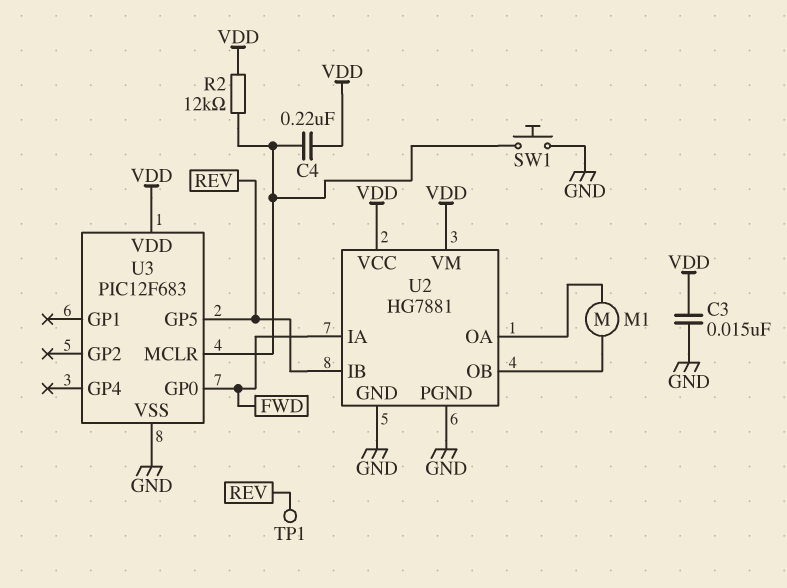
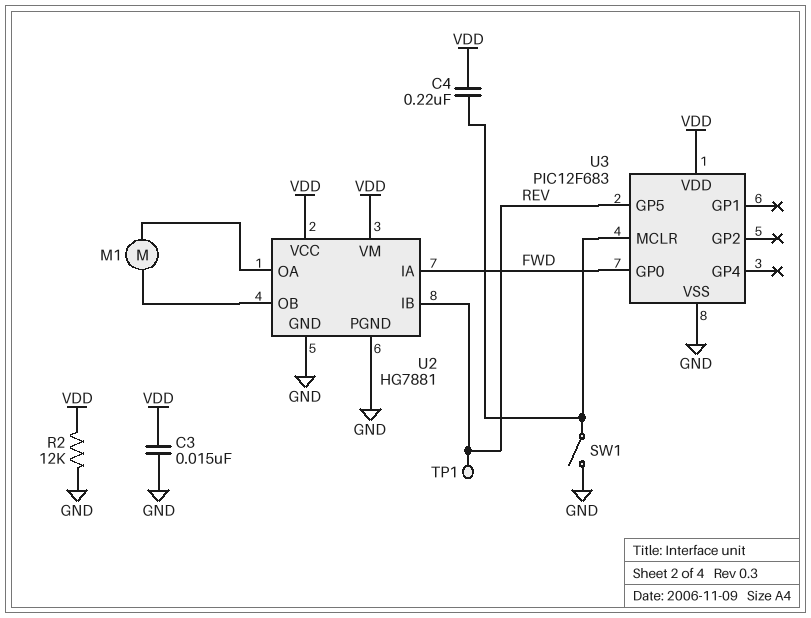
R2: 12k (U3/MCLR, VDD) -> 12k (GND, VDD)
SW1: button (GND, U3/MCLR) -> switch (GND, U3/MCLR)

